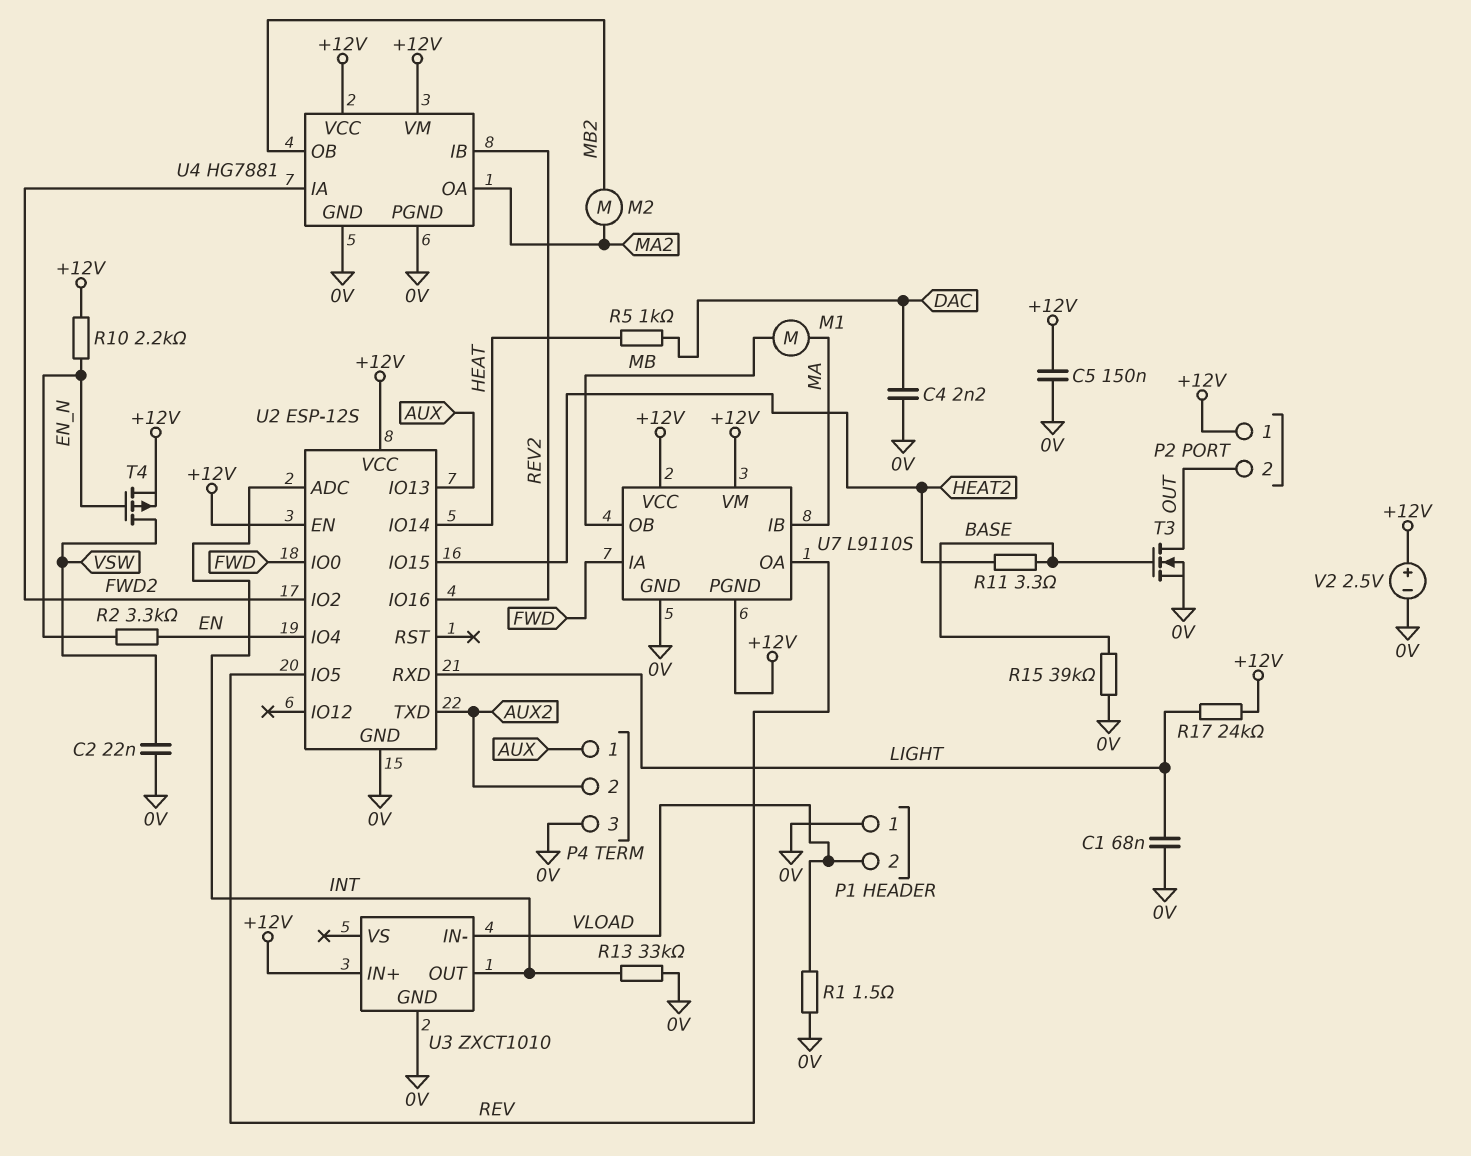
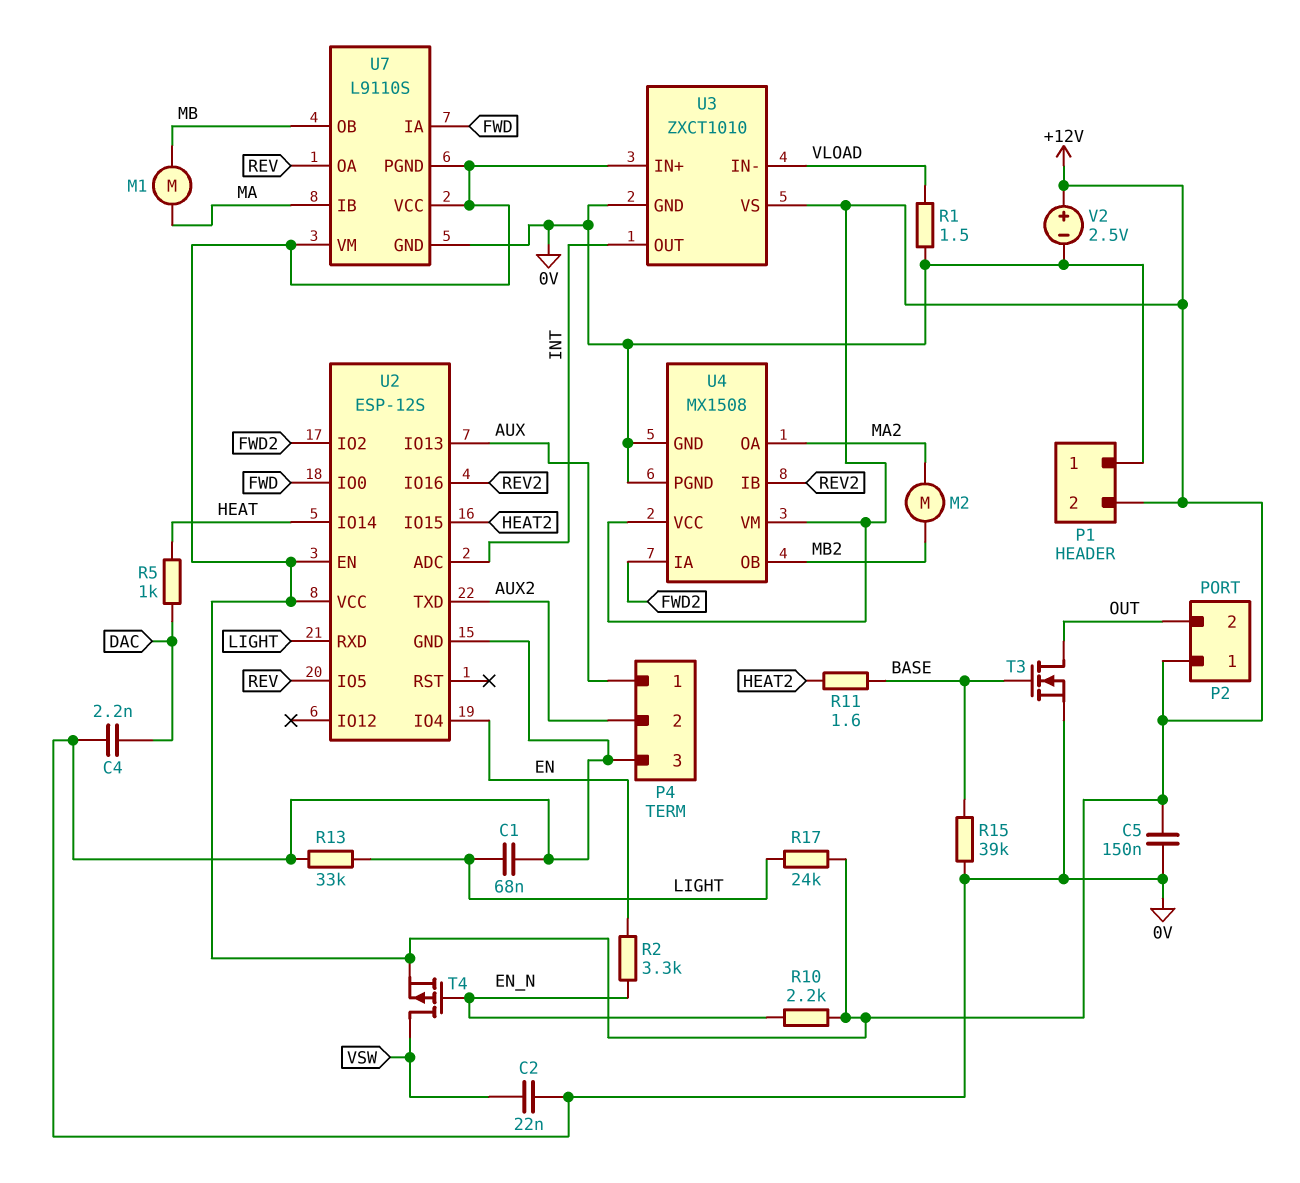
P1 pin 2: VLOAD -> +12V
R11: 3.3 (BASE, HEAT2) -> 1.6 (BASE, HEAT2)
R13: 33k (0V, INT) -> 33k (0V, LIGHT)
U3 pin VS: none -> +12V
U4: HG7881 -> MX1508

